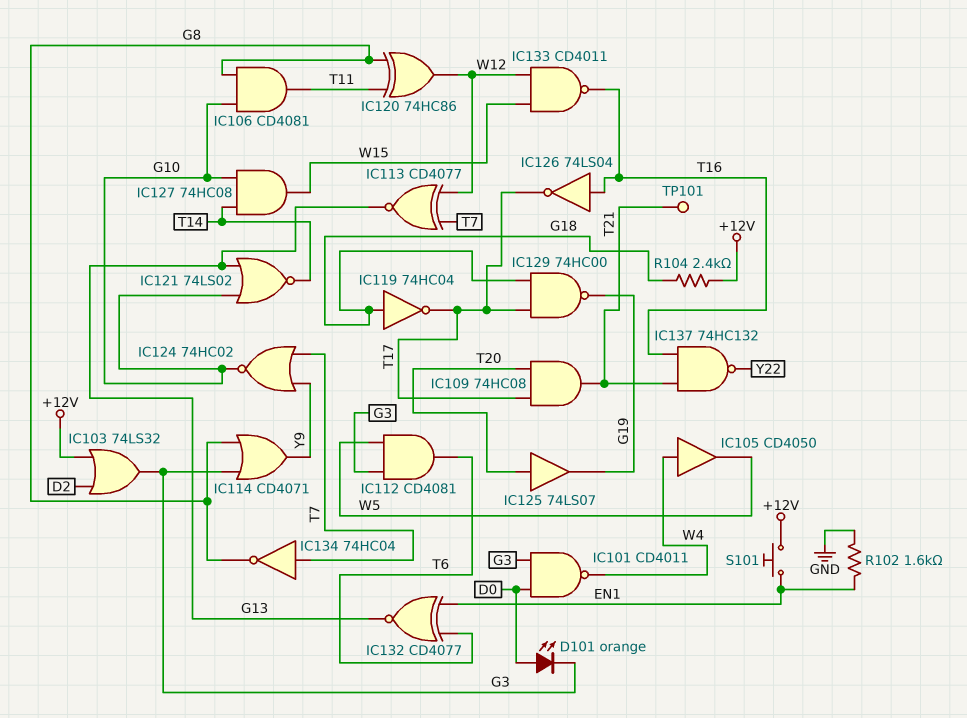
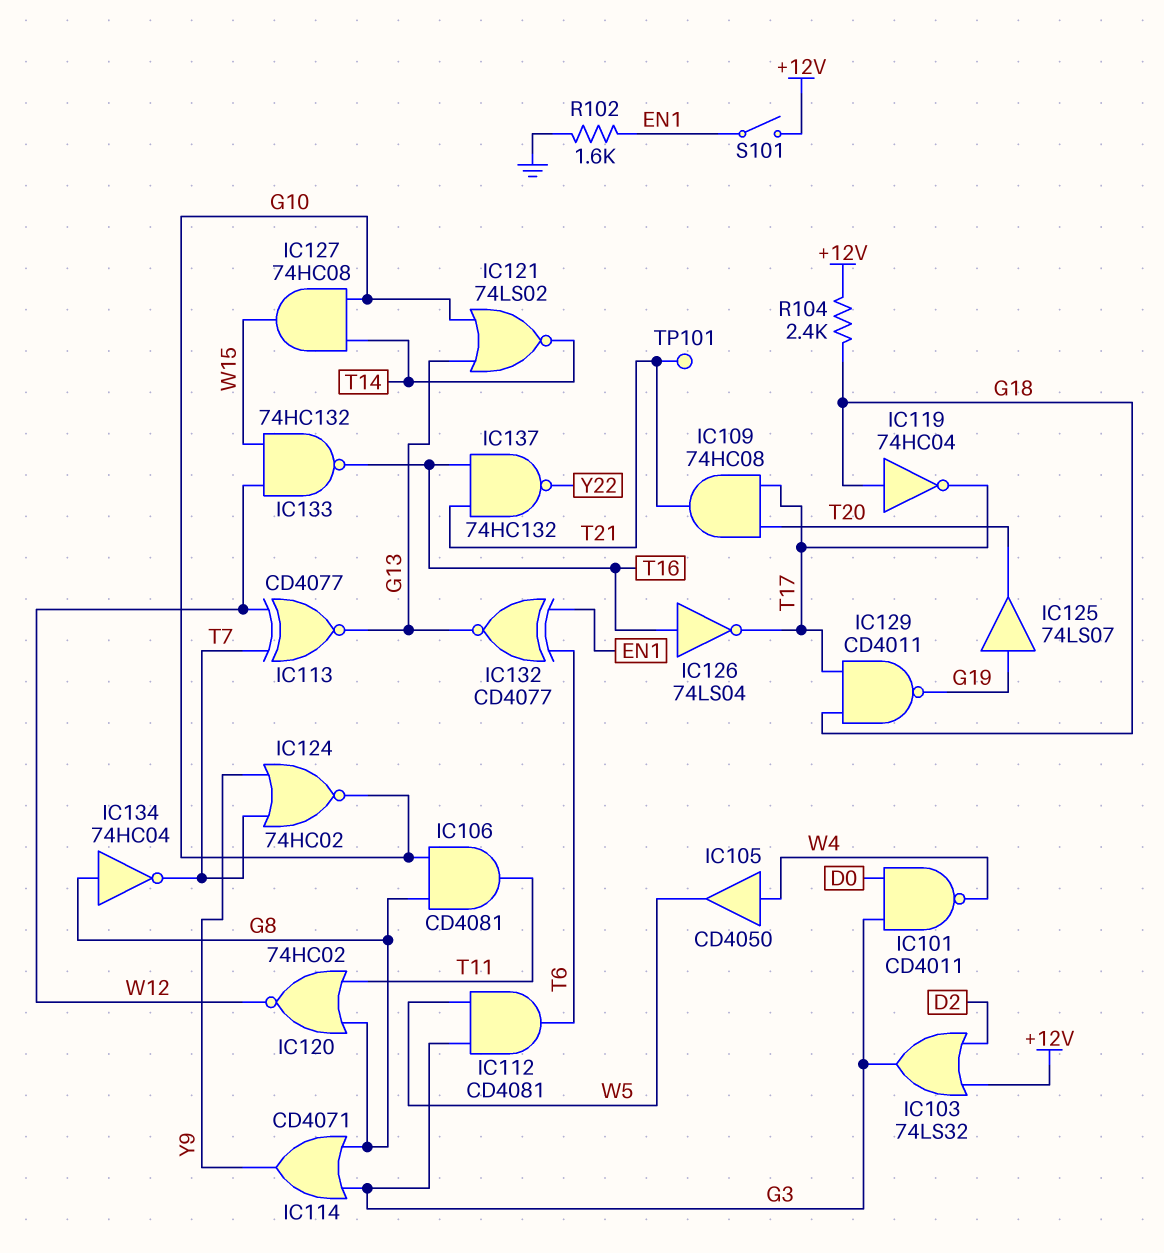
D101: LED orange (A D0, K G3) -> none
IC120: XOR 74HC86 (in G8, in T11, out W12) -> NOR 74HC02 (in G8, in T11, out W12)
IC125: buffer 74LS07 (in T20, out G19) -> buffer 74LS07 (in G19, out T20)
IC129: NAND 74HC00 (in G18, in T17, out G19) -> NAND CD4011 (in G18, in T17, out G19)
IC133: NAND CD4011 (in W12, in W15, out T16) -> NAND 74HC132 (in W12, in W15, out T16)
IC134: NOT 74HC04 (in T7, out G8) -> NOT 74HC04 (in G8, out T7)
S101: button (+12V, EN1) -> switch (+12V, EN1)

